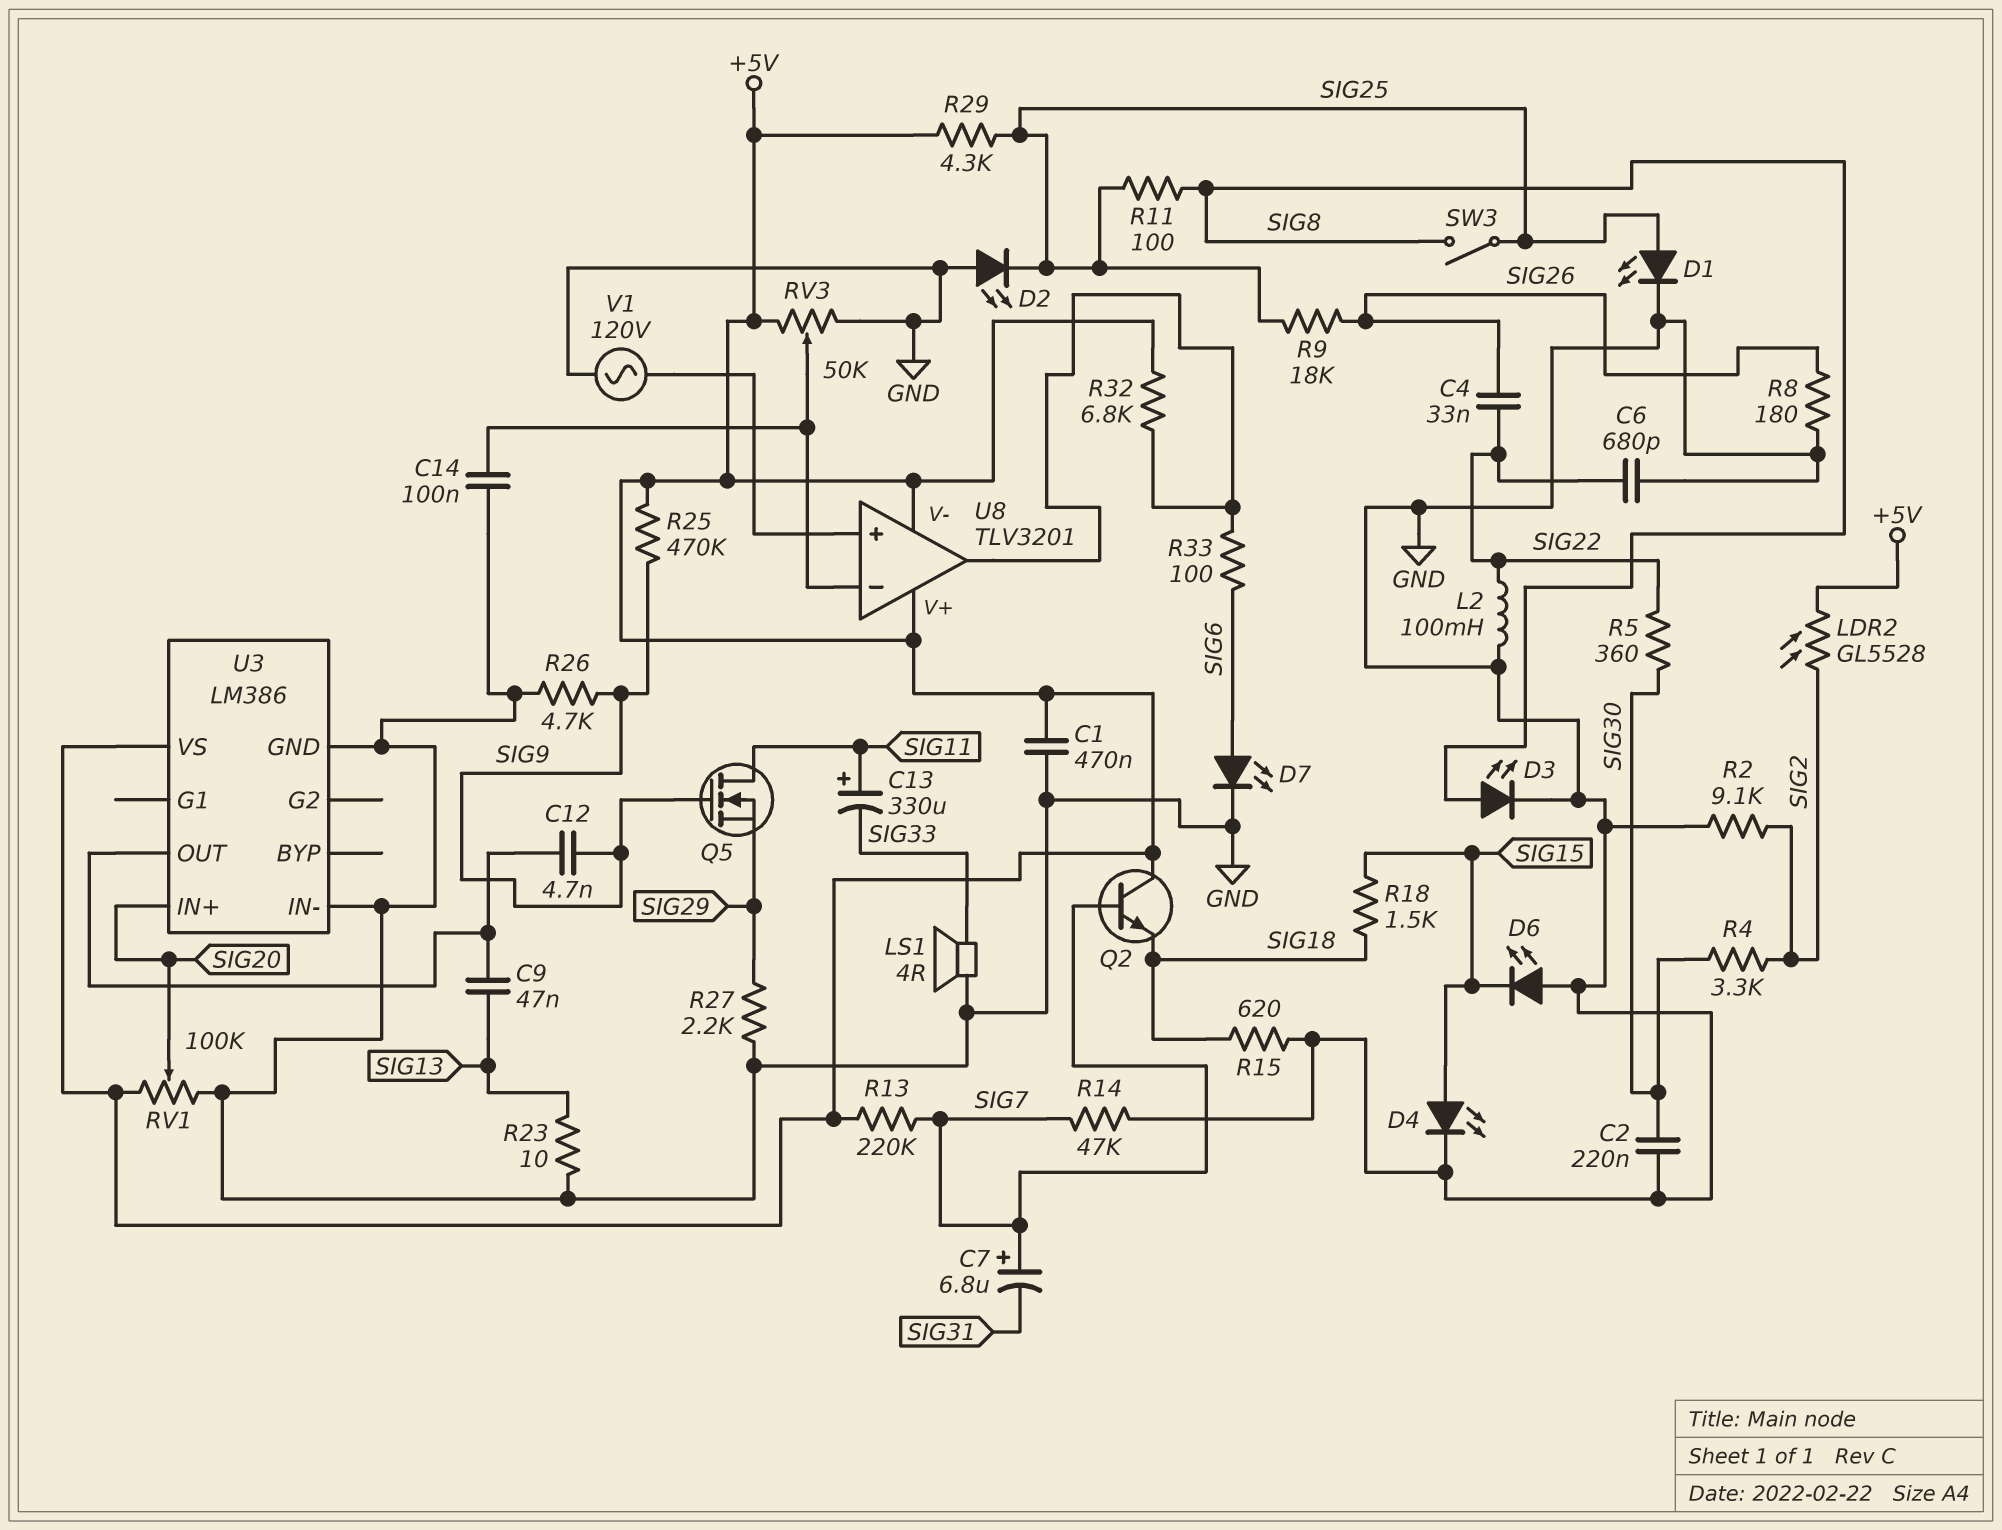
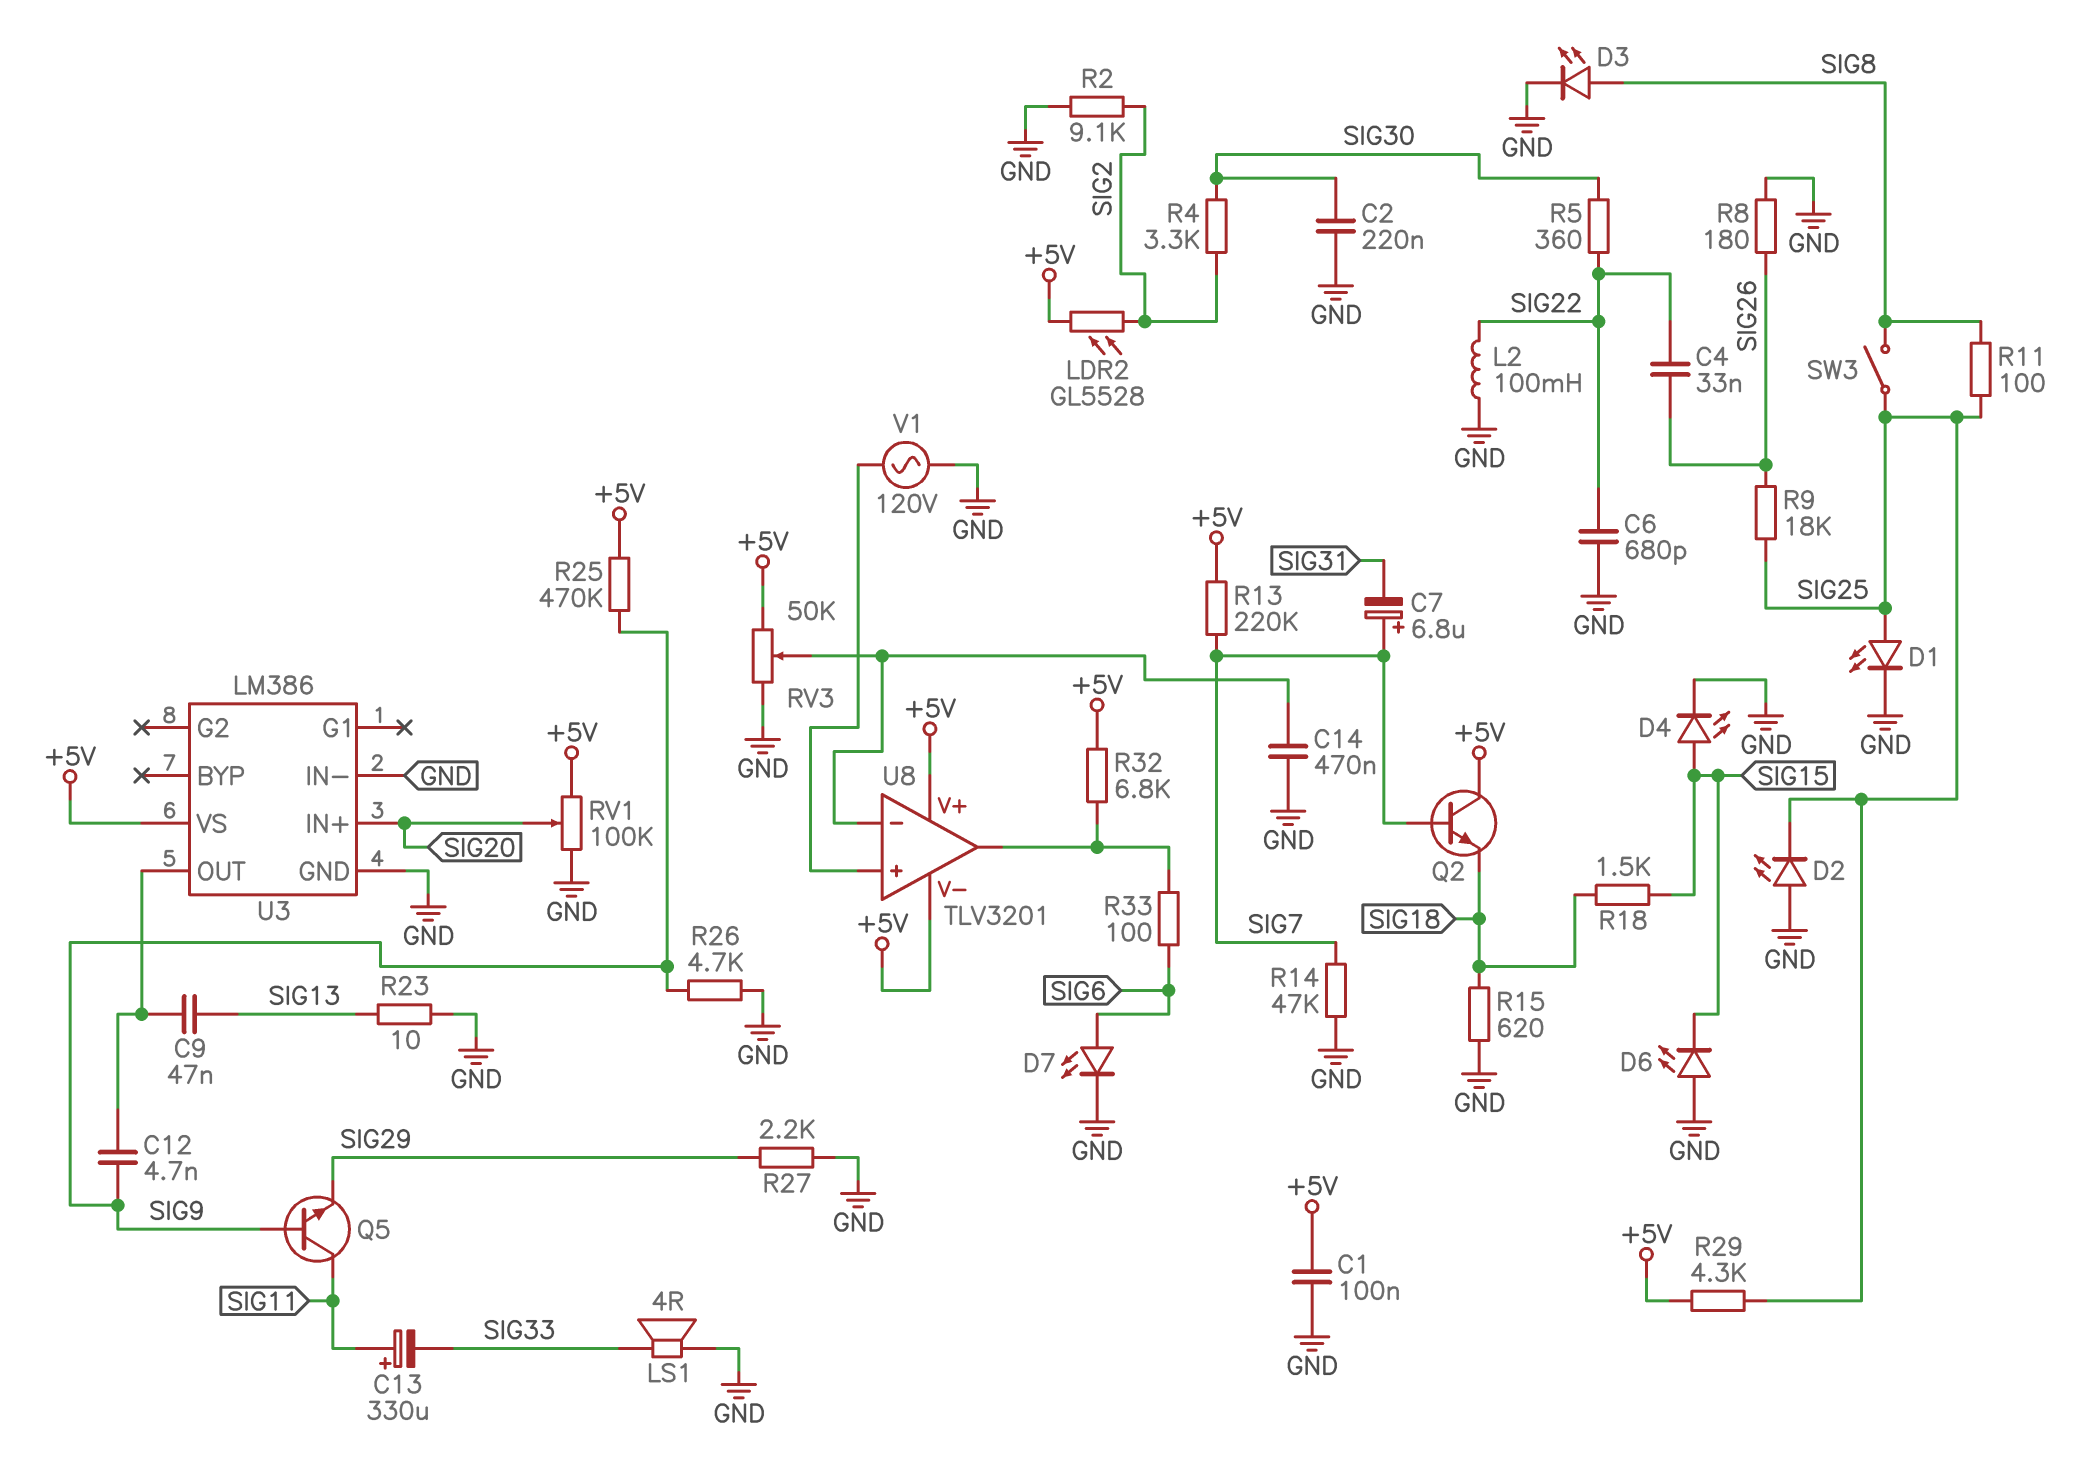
C1: 470nF (+5V, GND) -> 100nF (+5V, GND)
C14: 100nF (GND, U8/in-) -> 470nF (GND, U8/in-)
Q5: NMOS (G SIG9, D SIG11, S SIG29) -> NPN (B SIG9, C SIG11, E SIG29)

